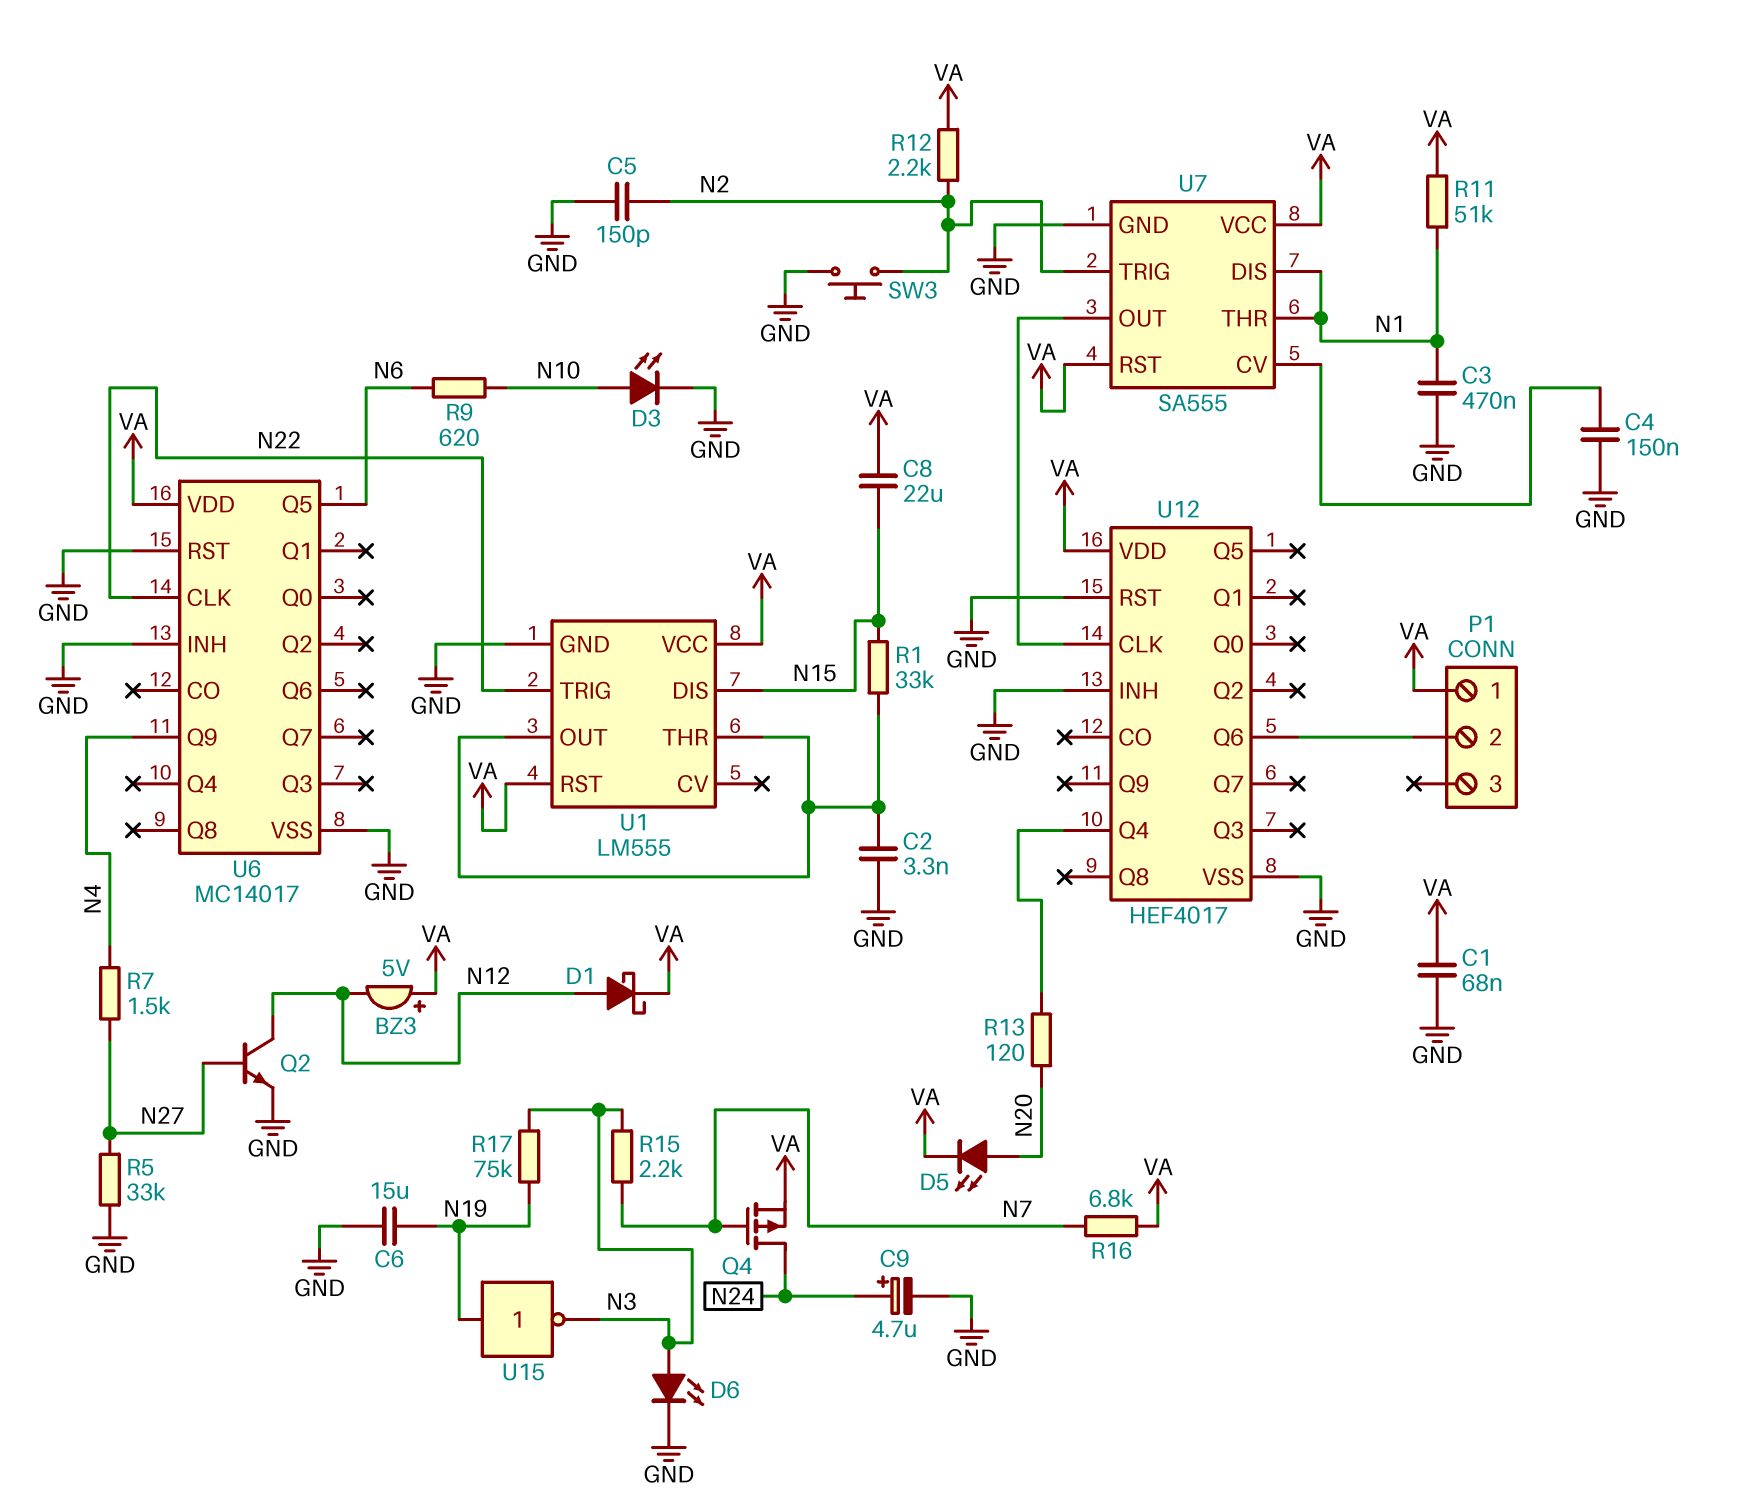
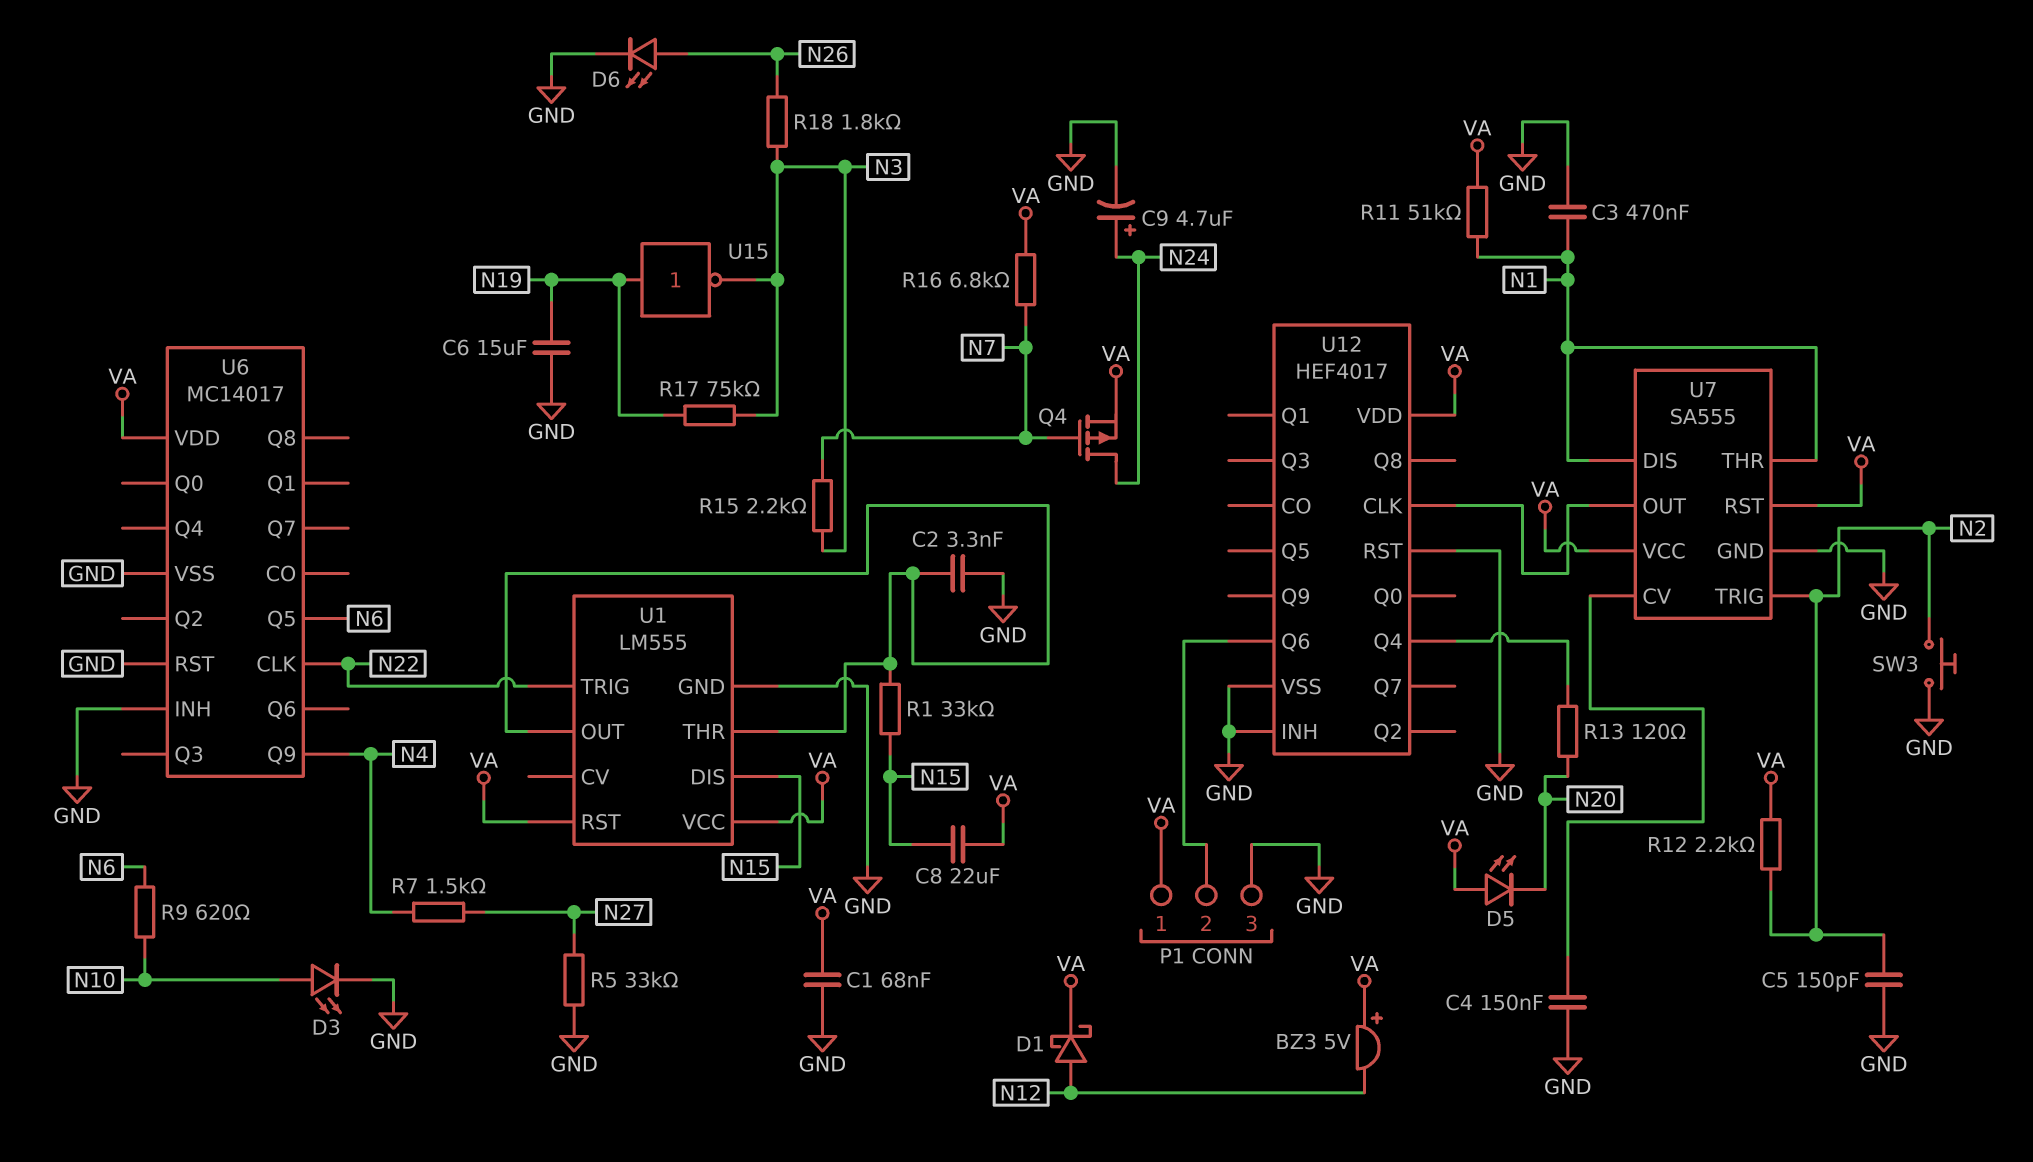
D5: LED (A N20, K VA) -> LED (A VA, K N20)
D6: LED (A N3, K GND) -> LED (A N26, K GND)
P1 pin 3: none -> GND
Q2: NPN (B N27, C N12, E GND) -> none
R18: none -> 1.8k (N3, N26)

